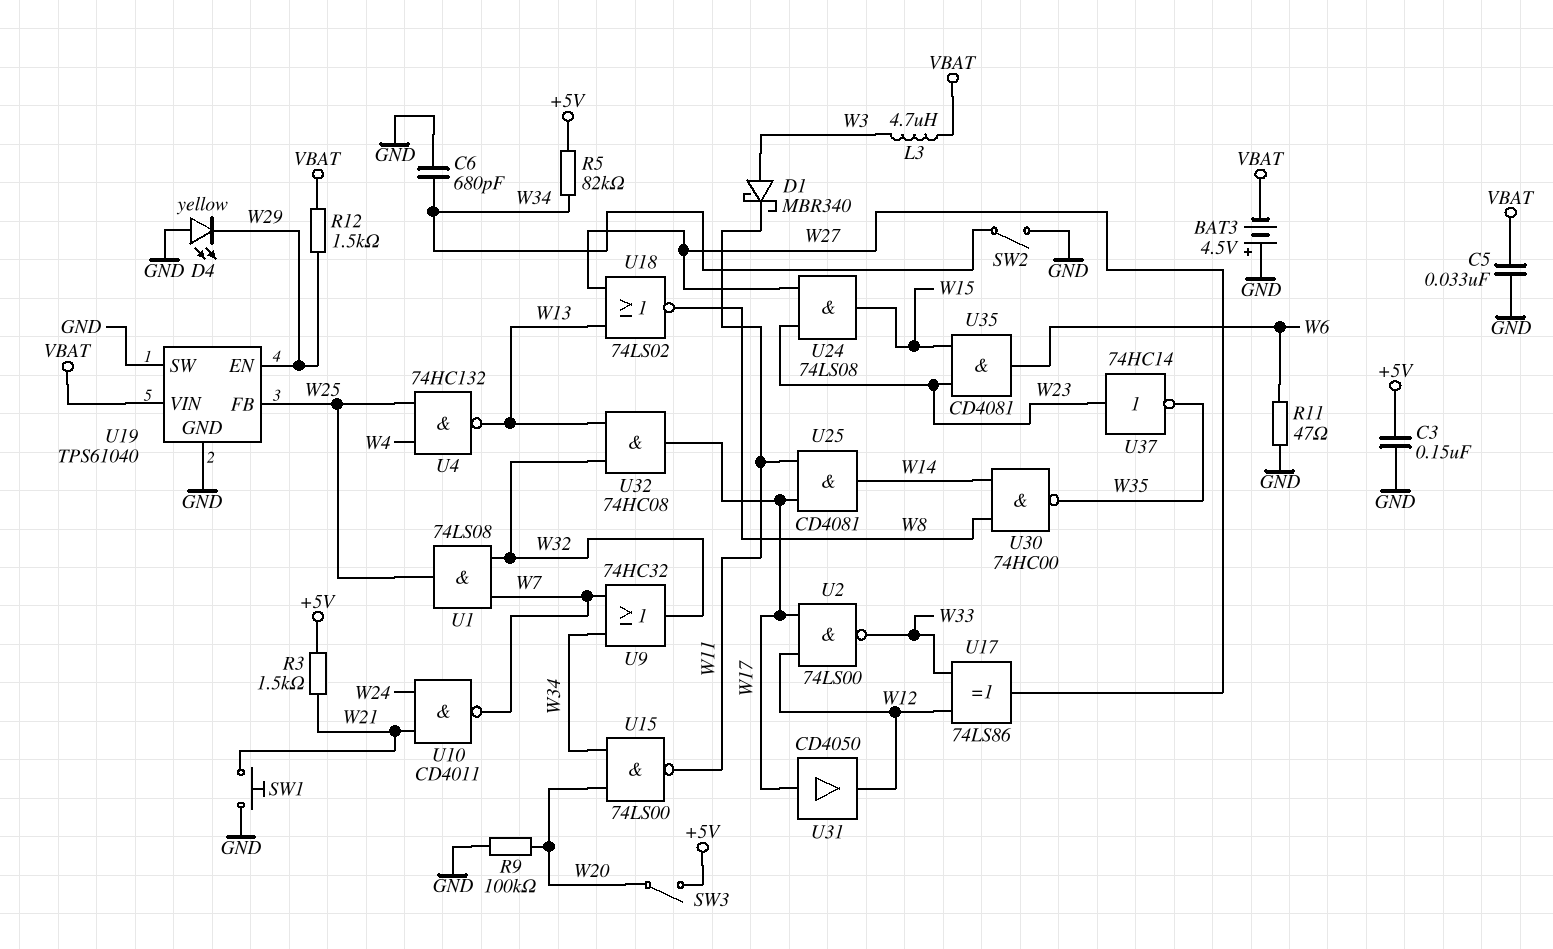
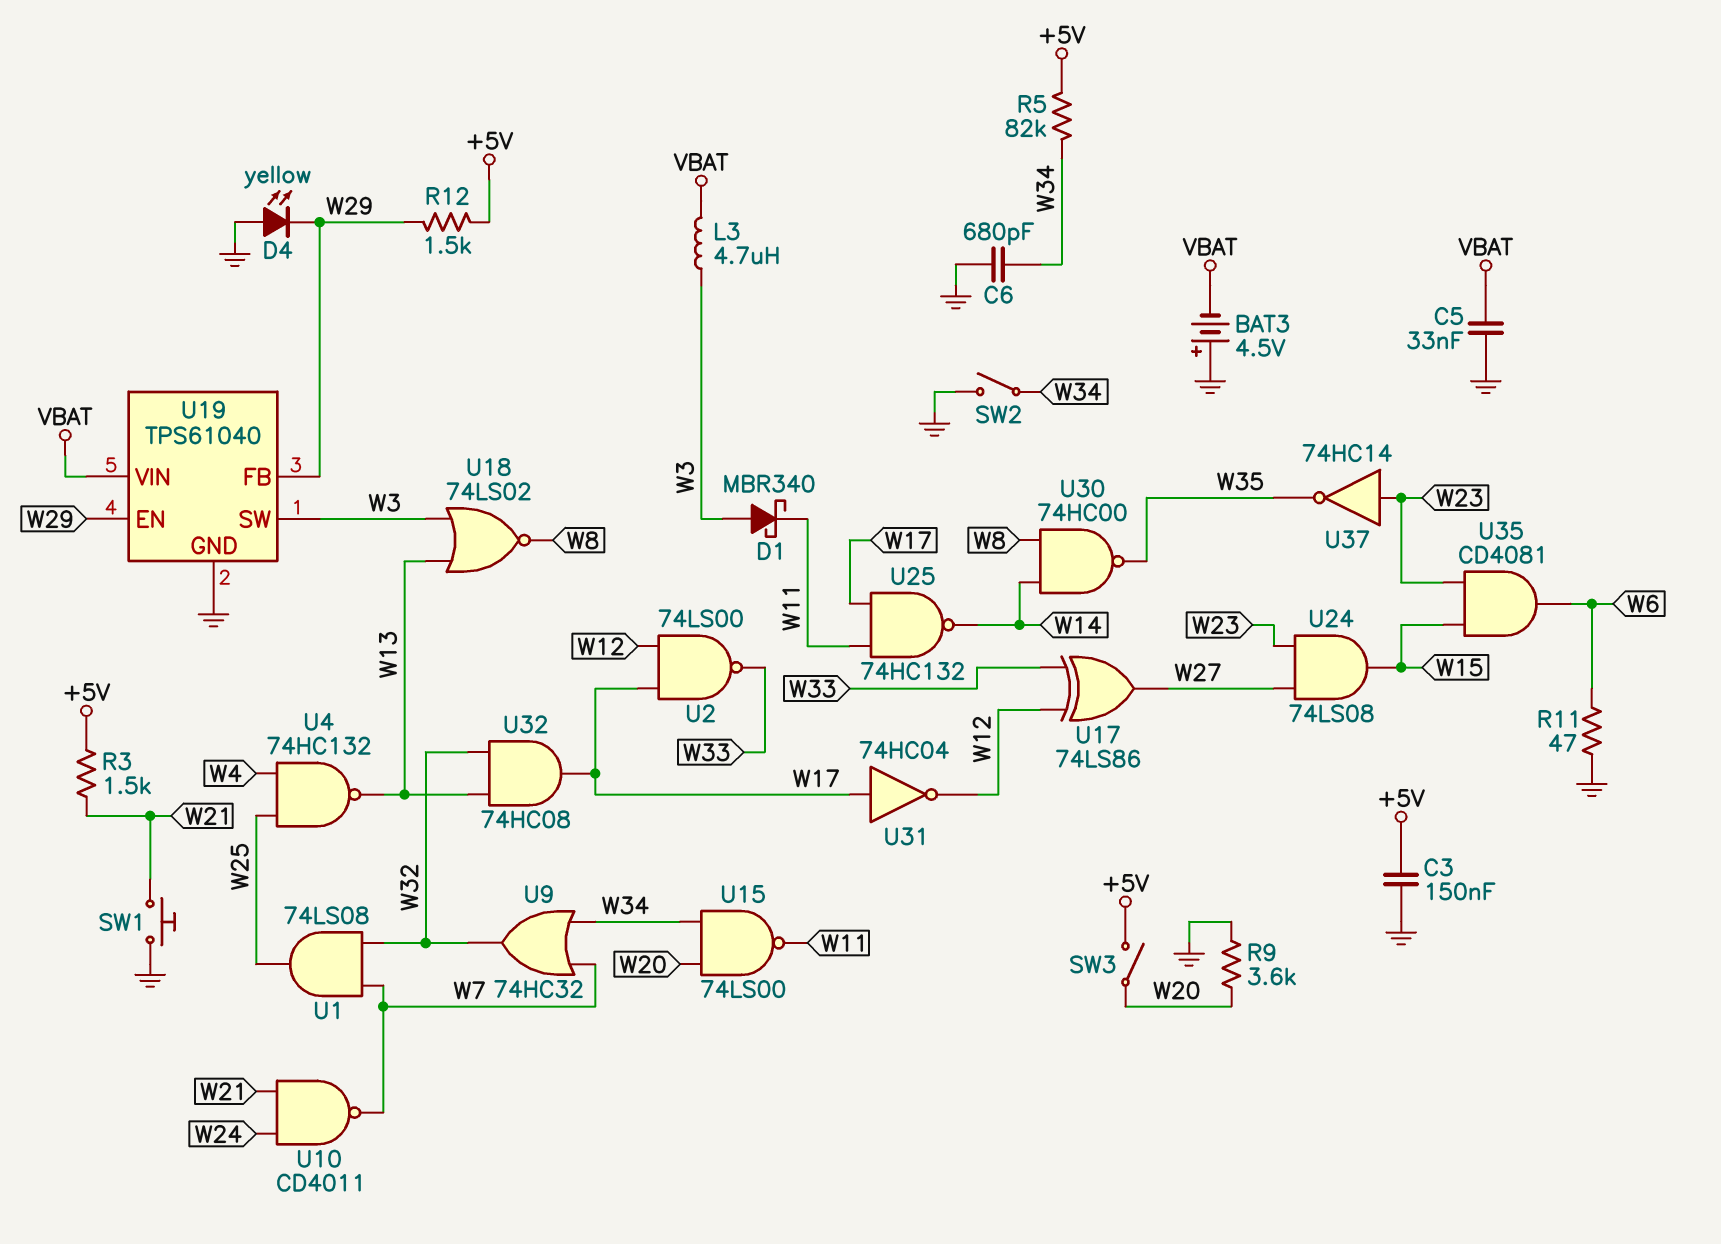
R9: 100k (GND, W20) -> 3.6k (GND, W20)
R12: 1.5k (VBAT, W29) -> 1.5k (+5V, W29)
U18: NOR 74LS02 (in W13, in W27, out W8) -> NOR 74LS02 (in W3, in W13, out W8)
U19 pin FB: W25 -> W29
U19 pin SW: GND -> W3
U25: AND CD4081 (in W11, in W17, out W14) -> NAND 74HC132 (in W11, in W17, out W14)
U31: buffer CD4050 (in W17, out W12) -> NOT 74HC04 (in W17, out W12)

